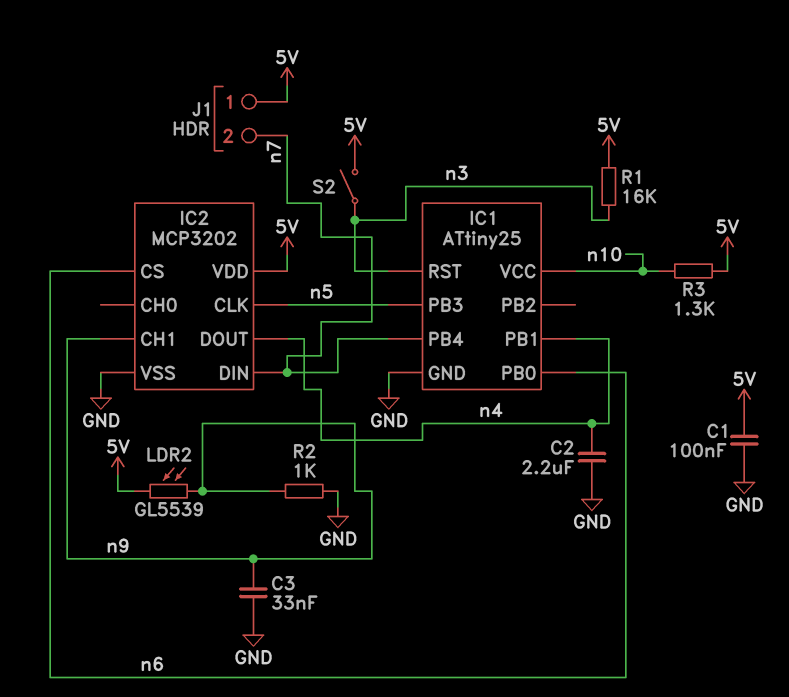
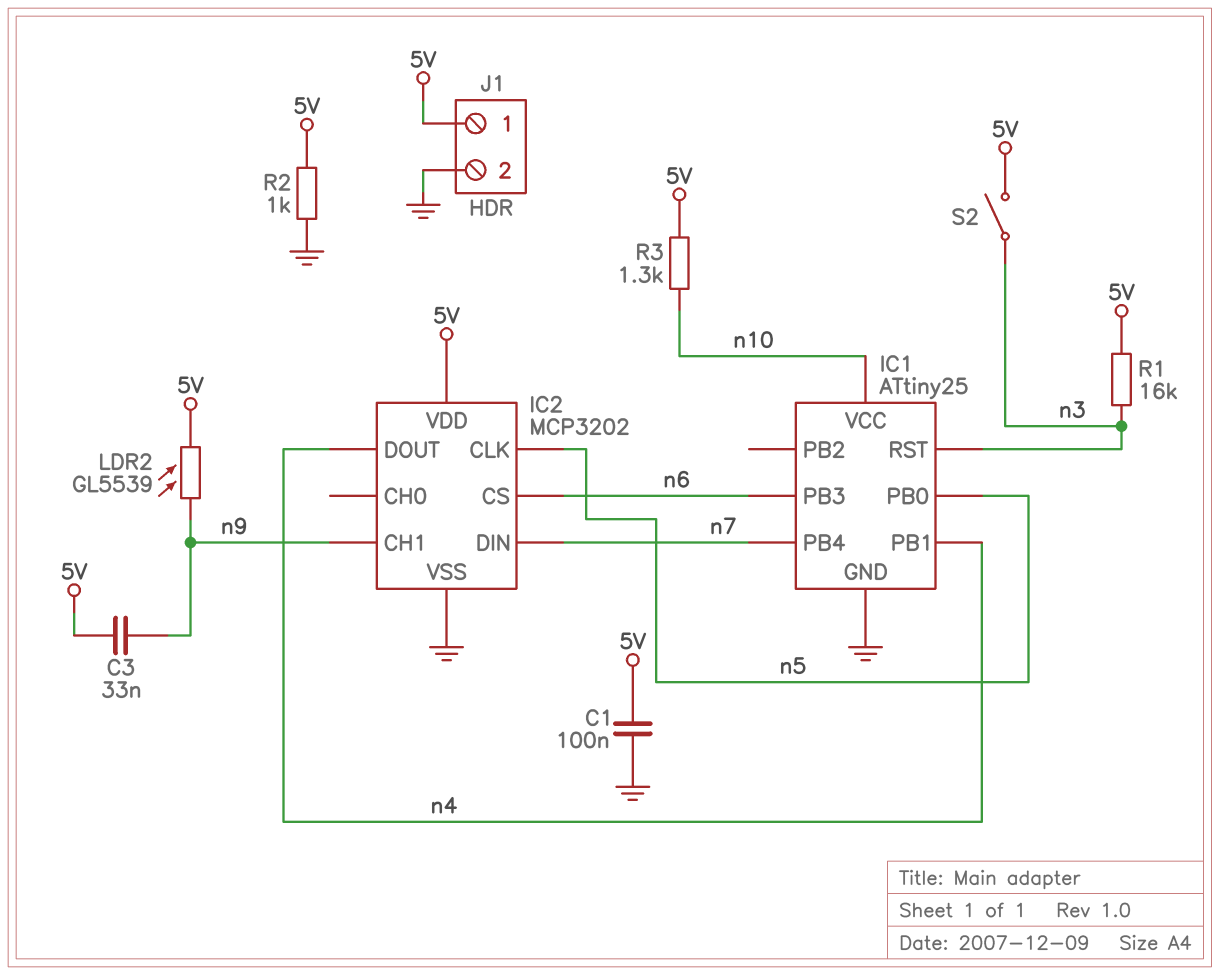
C2: 2.2uF (GND, n4) -> none
C3: 33nF (GND, n9) -> 33nF (5V, n9)
IC1 pin PB0: n6 -> n5
IC1 pin PB3: n5 -> n6
J1 pin 2: n7 -> GND
R2: 1k (GND, n9) -> 1k (5V, GND)

